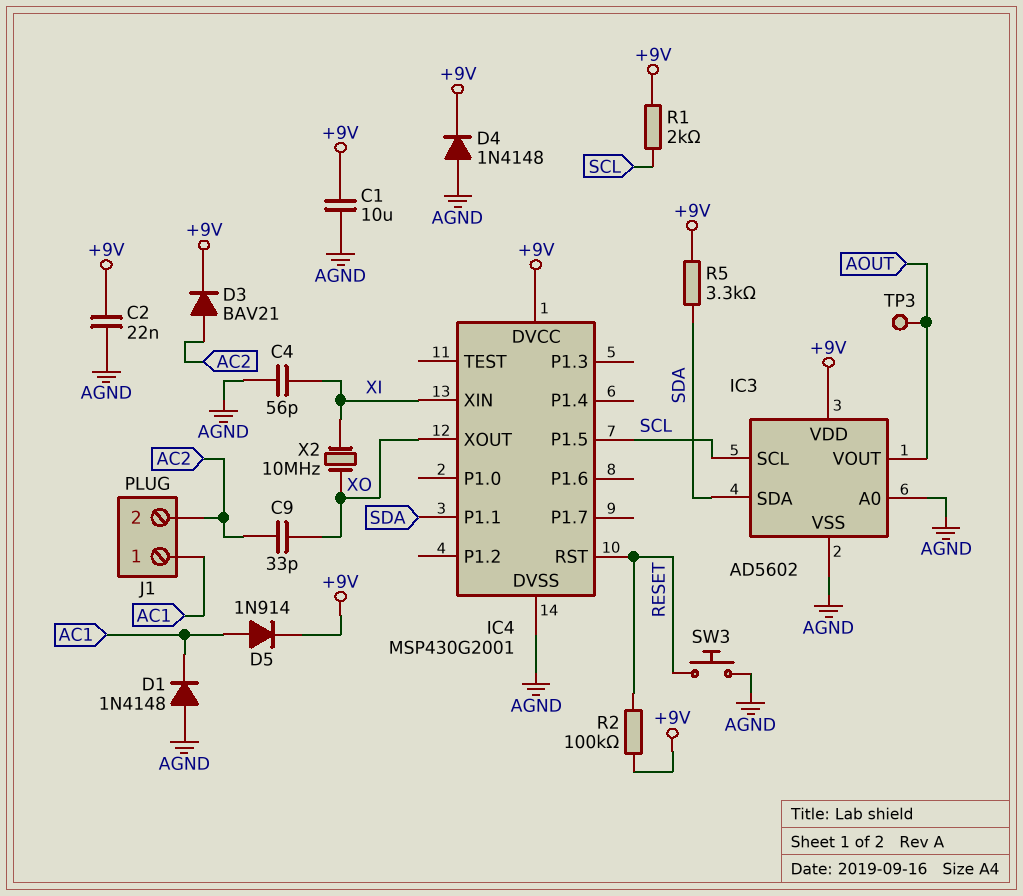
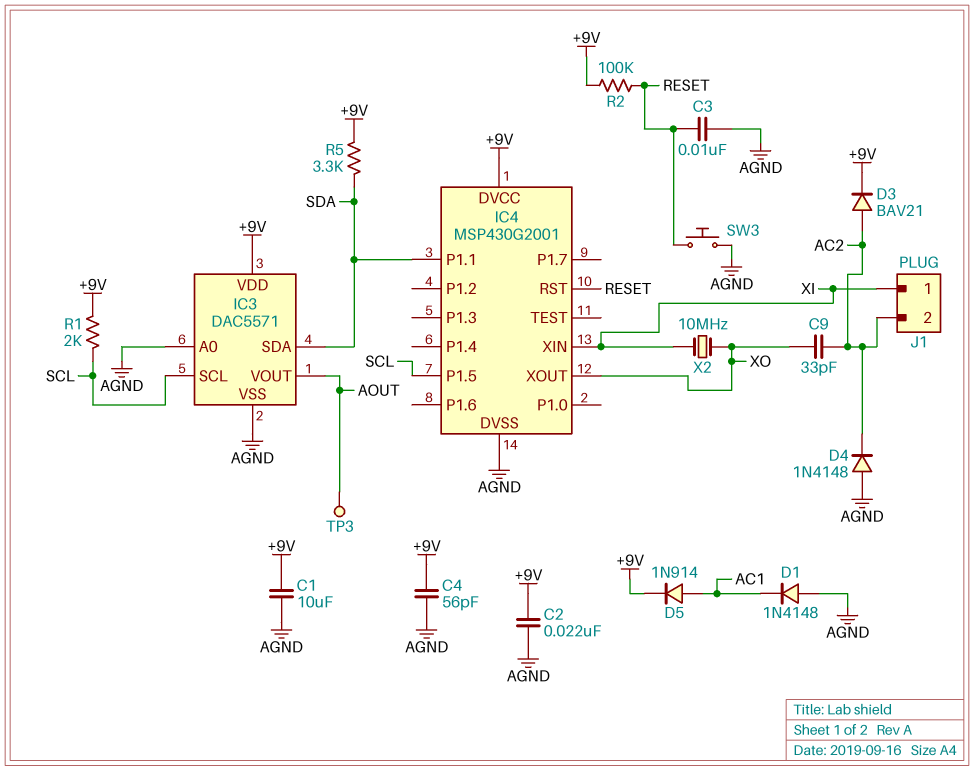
C3: none -> 10nF (AGND, RESET)
C4: 56pF (AGND, XI) -> 56pF (+9V, AGND)
D4: diode 1N4148 (A AGND, K +9V) -> diode 1N4148 (A AGND, K AC2)
IC3: AD5602 -> DAC5571
J1 pin 1: AC1 -> XI

